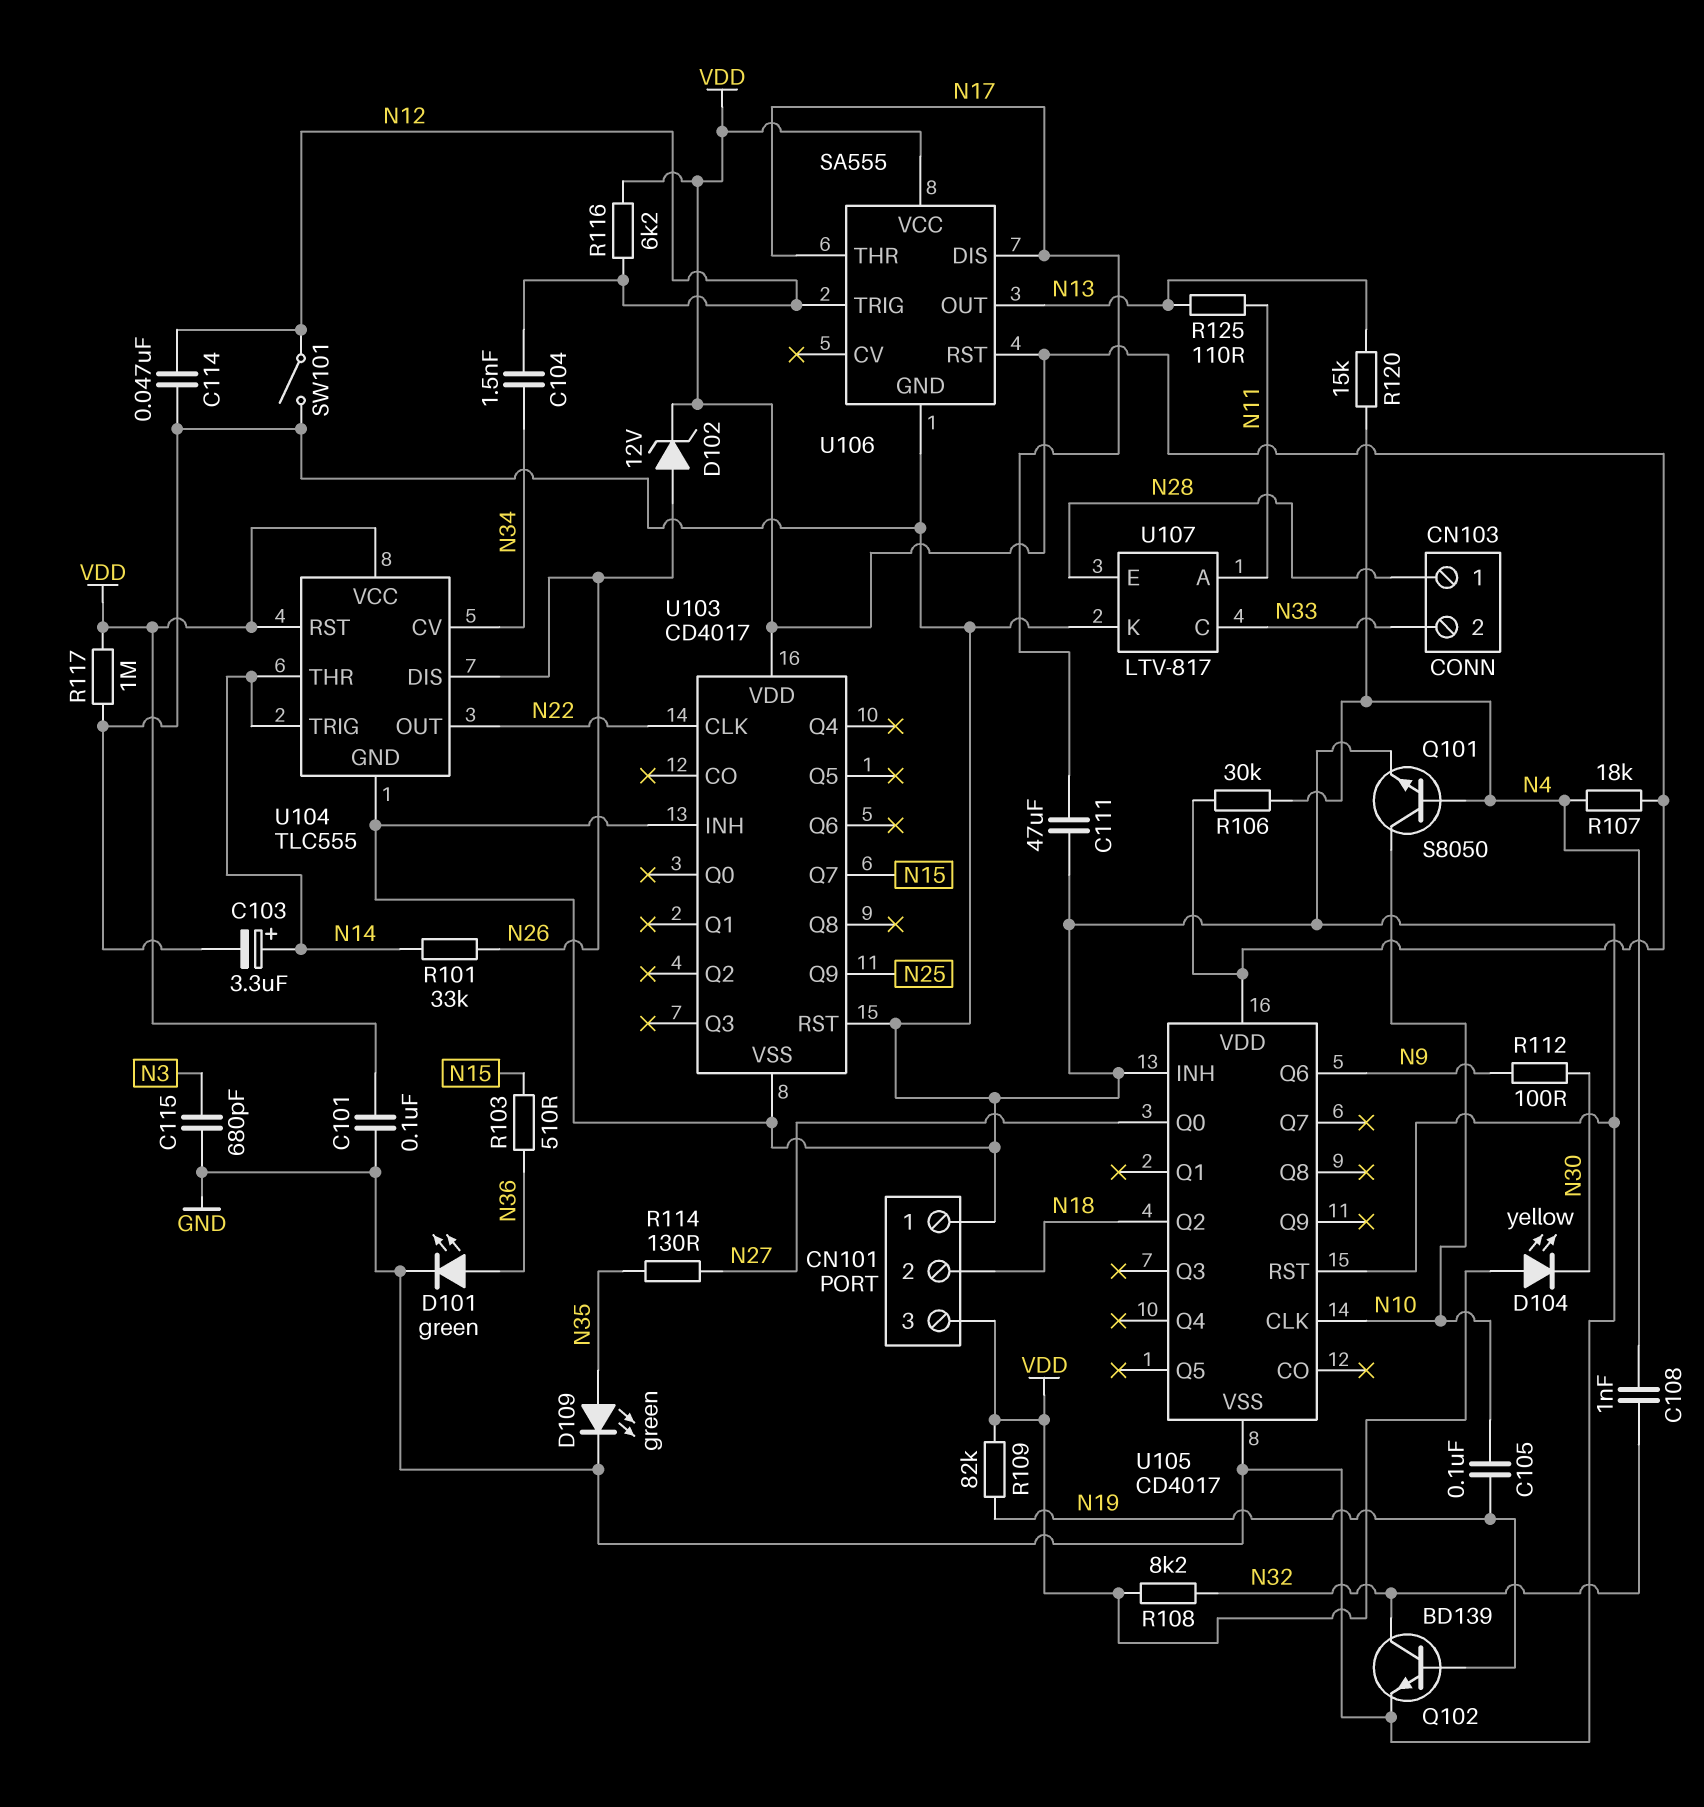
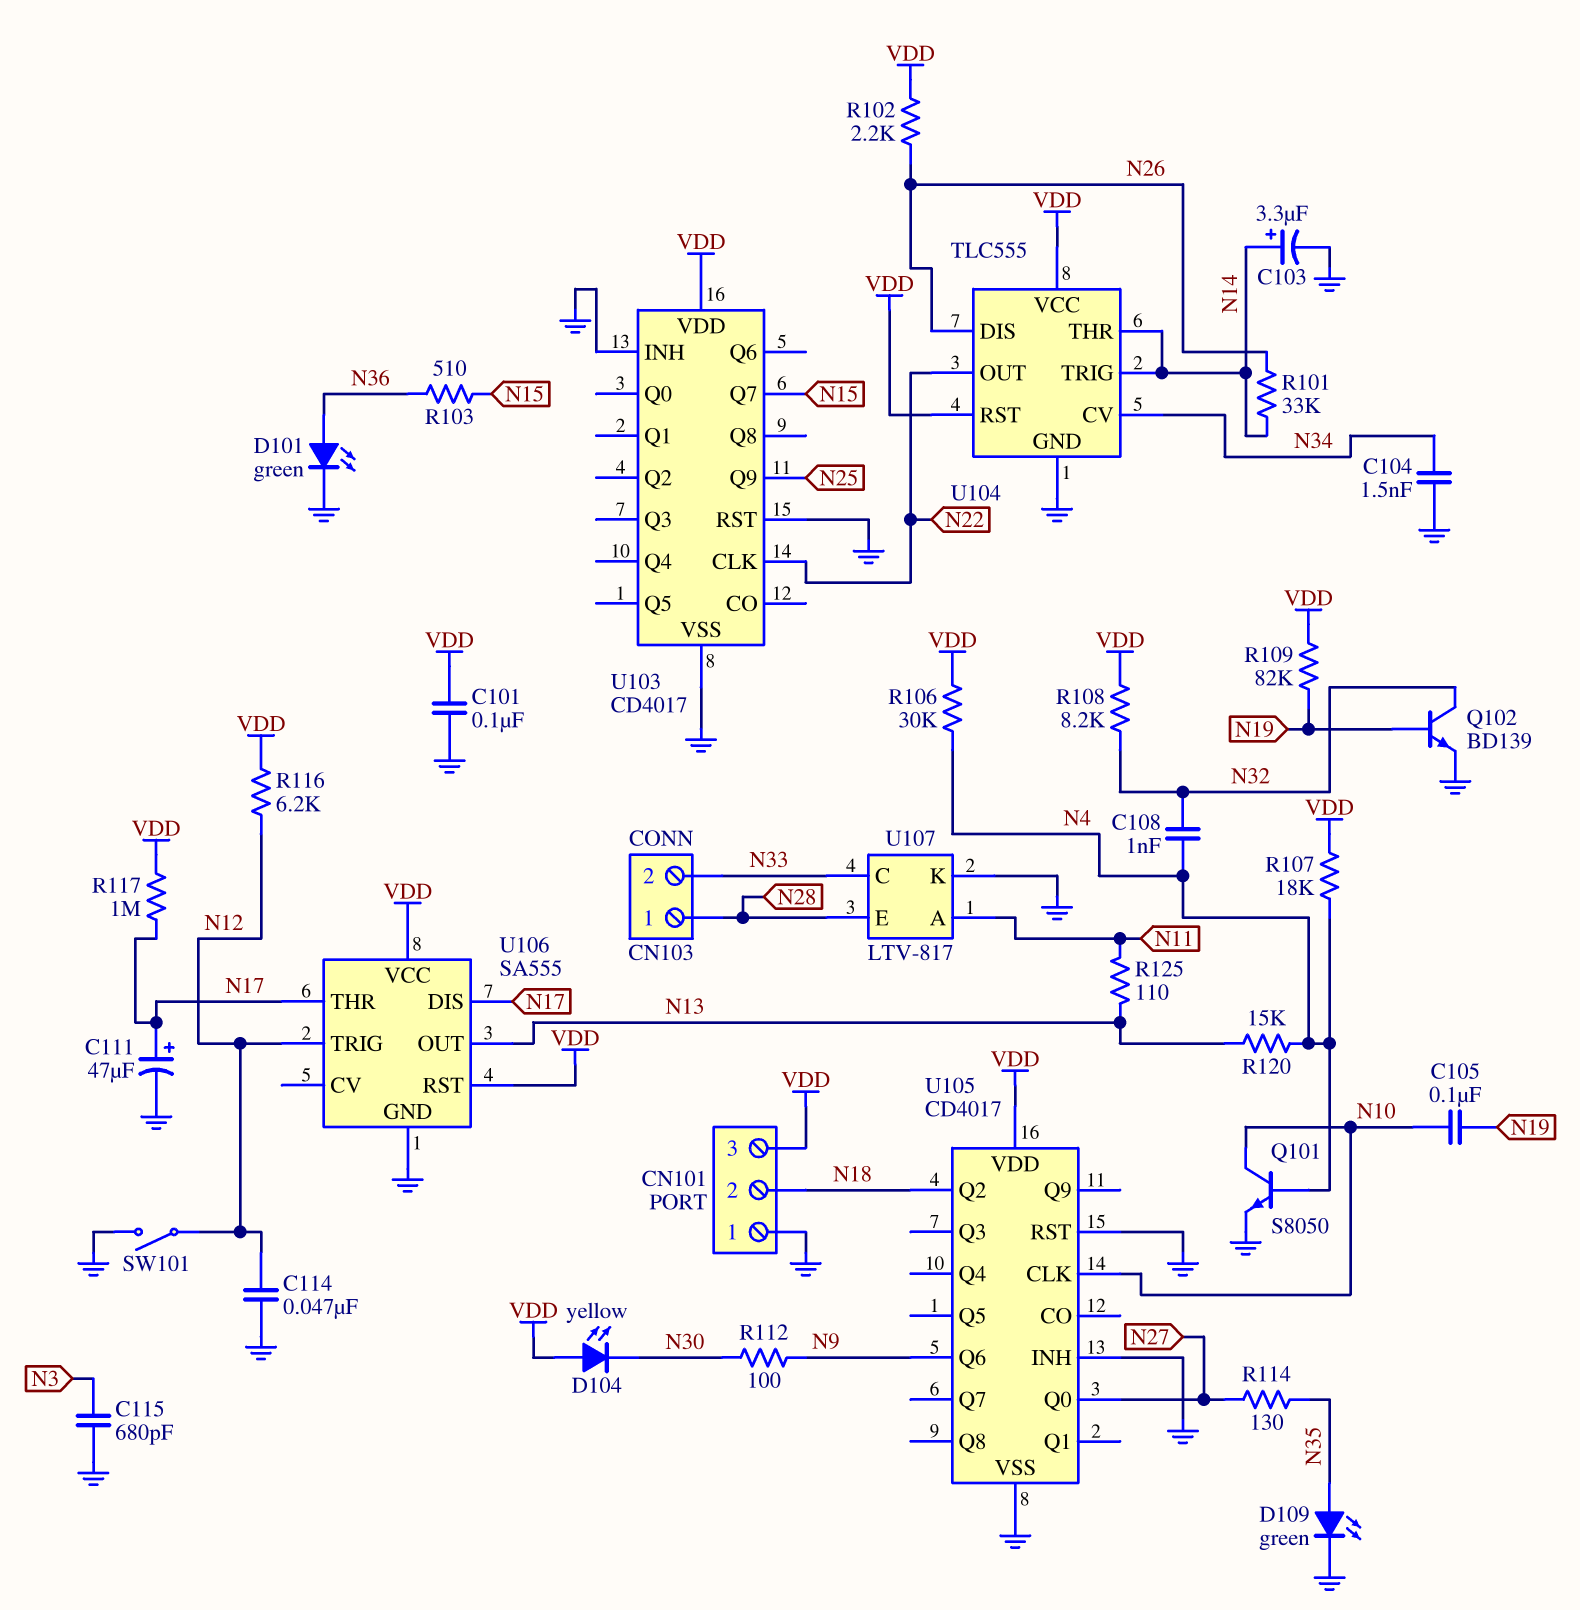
C104: 1.5nF (N12, N34) -> 1.5nF (GND, N34)
C111: 47uF (GND, N17) -> 47uF (plus N17, minus GND)
D102: zener 12V (A N26, K VDD) -> none
R102: none -> 2.2k (N26, VDD)
R117: 1M (GND, VDD) -> 1M (N17, VDD)

